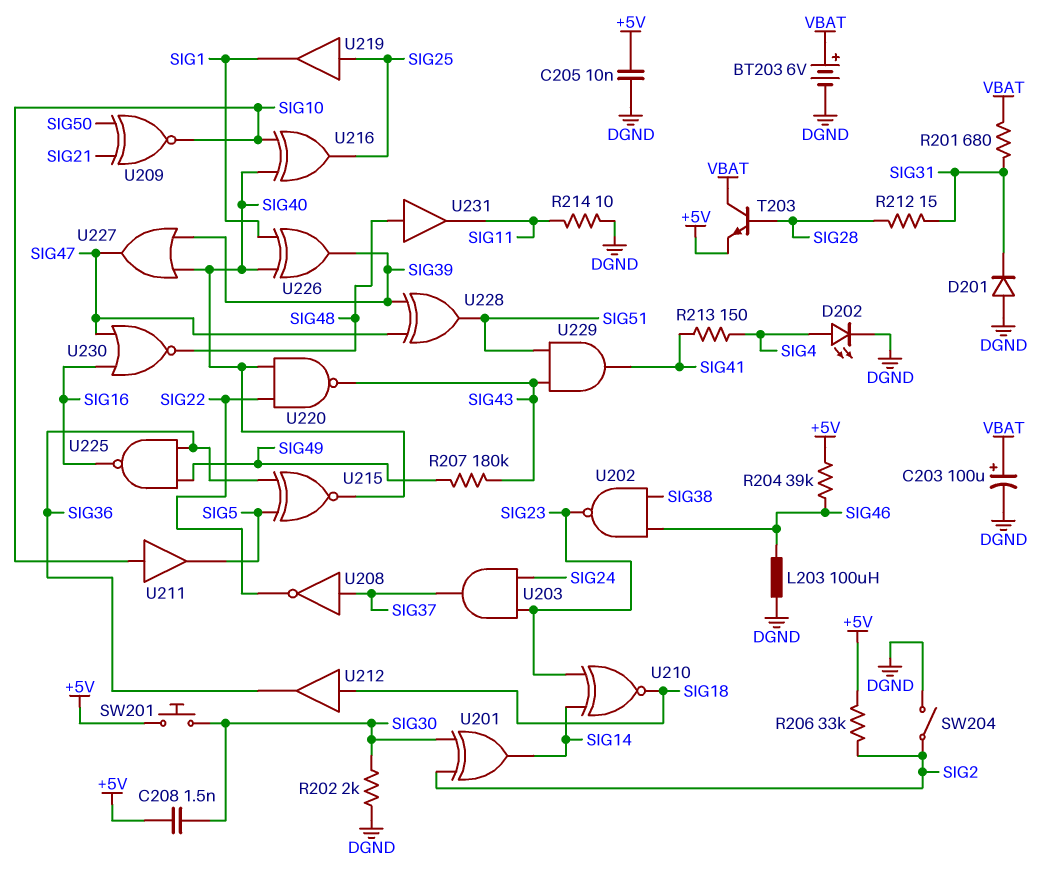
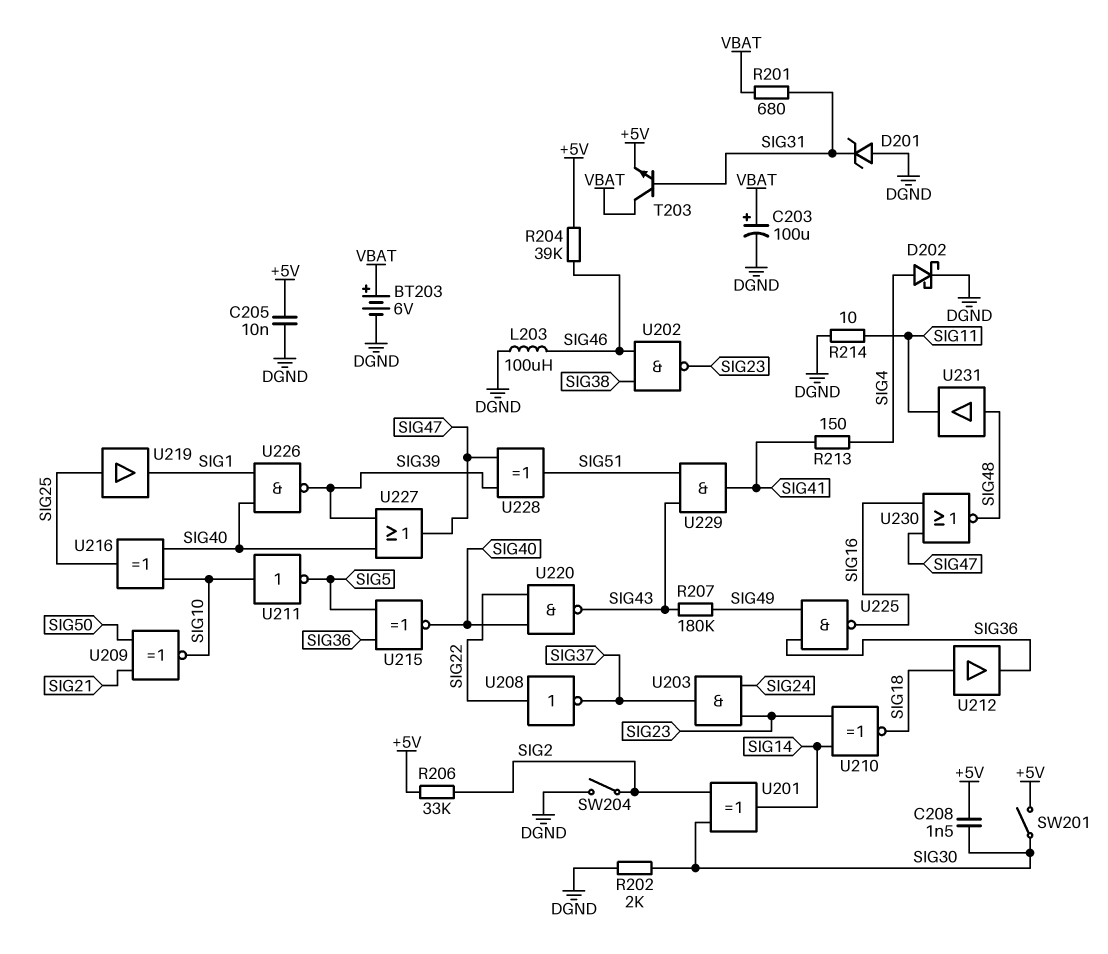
D201: diode (A DGND, K SIG31) -> zener (A DGND, K SIG31)
D202: LED (A SIG4, K DGND) -> schottky (A SIG4, K DGND)
R212: 15 (SIG28, SIG31) -> none
SW201: button (+5V, SIG30) -> switch (+5V, SIG30)
T203: NPN (B SIG28, C VBAT, E +5V) -> NPN (B SIG31, C VBAT, E +5V)
U208: NOT (in SIG37, out SIG22) -> NOT (in SIG22, out SIG37)
U211: buffer (in SIG10, out SIG5) -> NOT (in SIG10, out SIG5)
U226: XOR (in SIG1, in SIG40, out SIG39) -> NAND (in SIG1, in SIG40, out SIG39)

